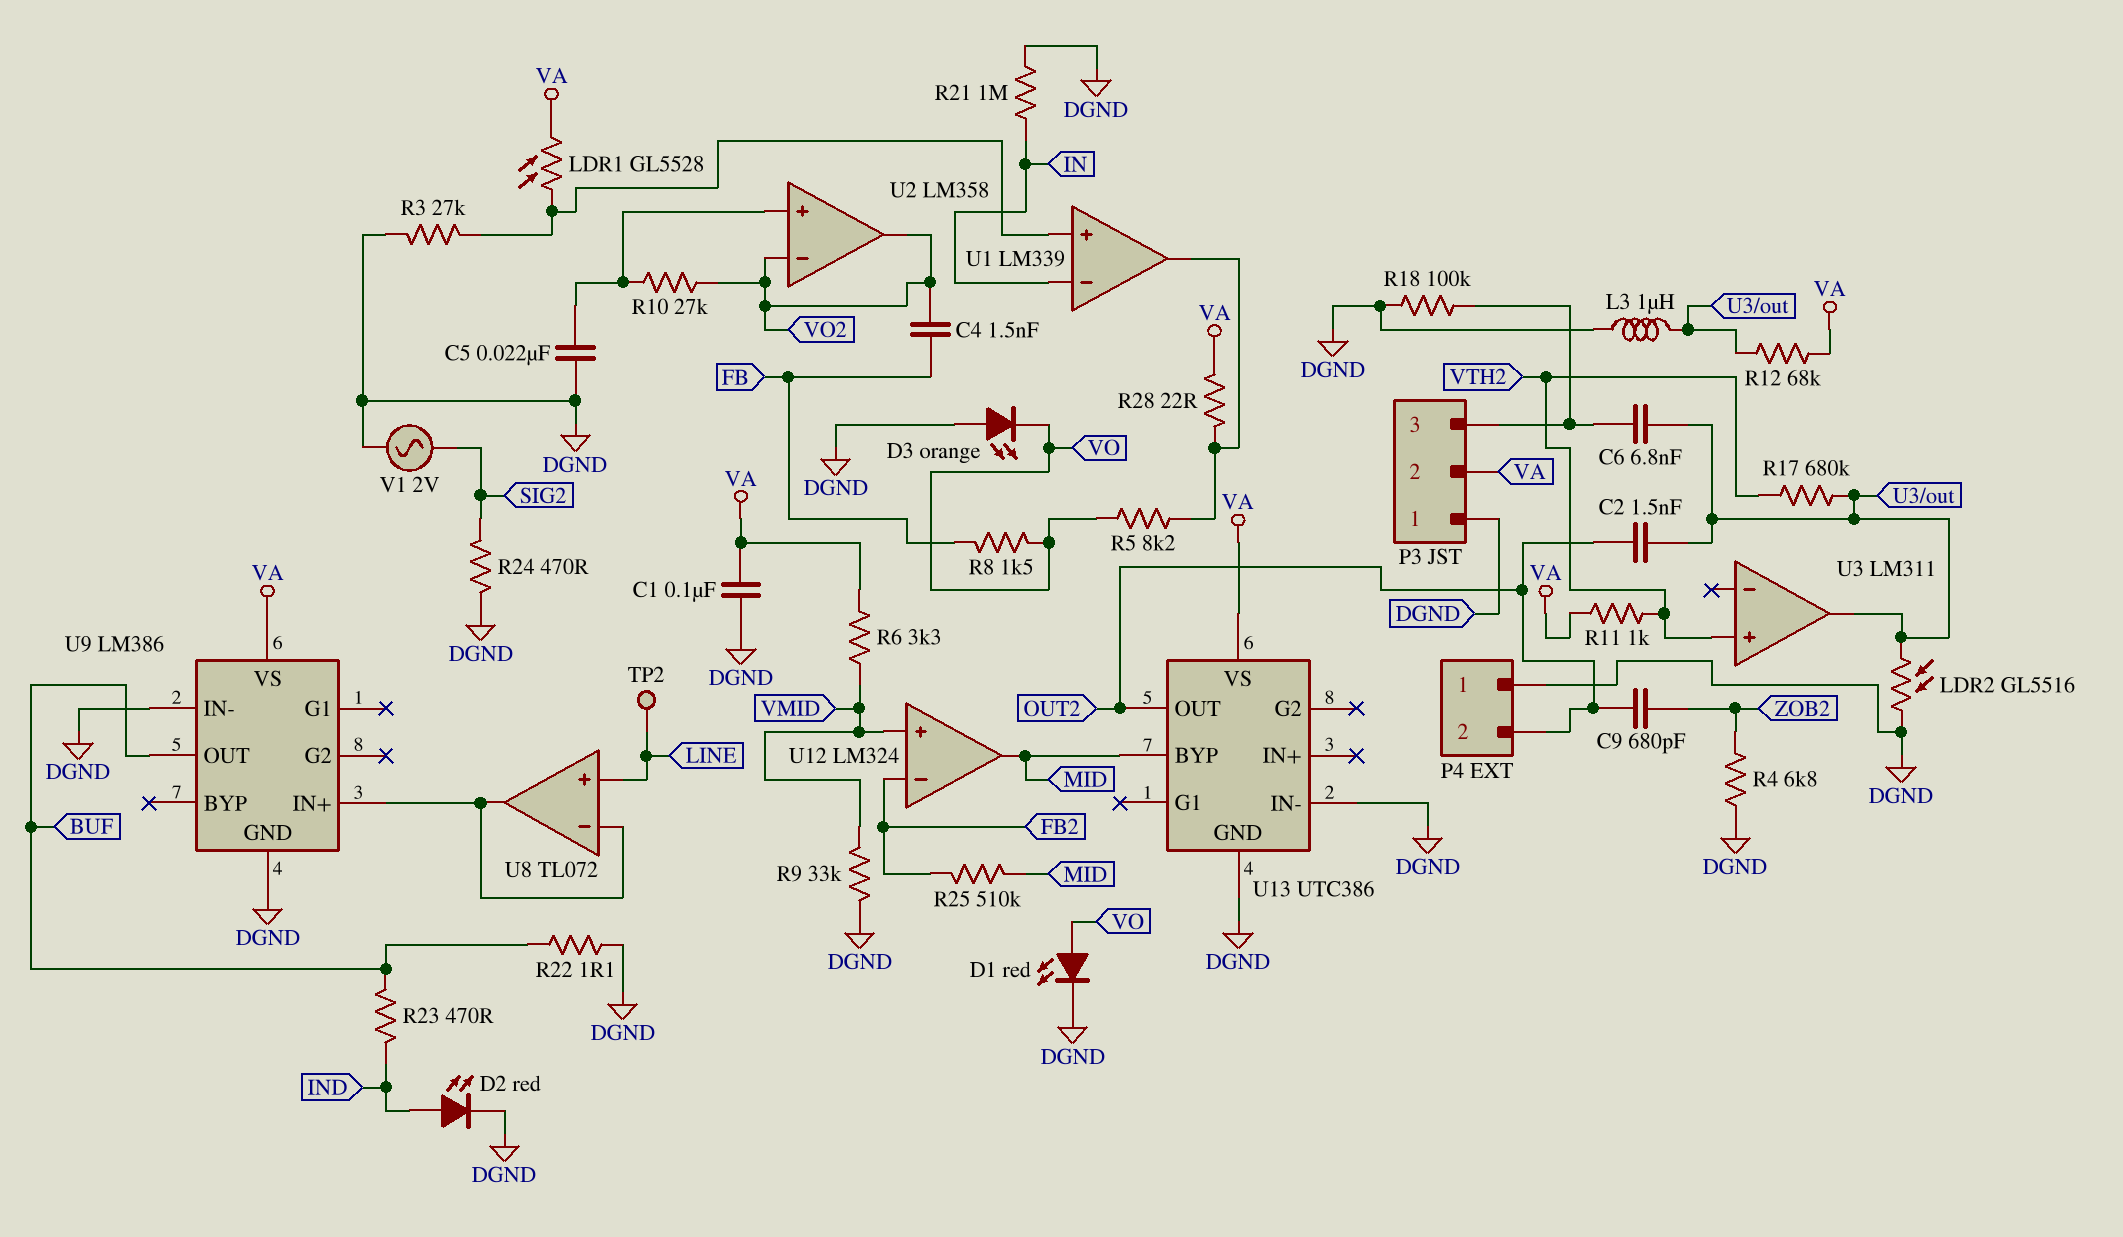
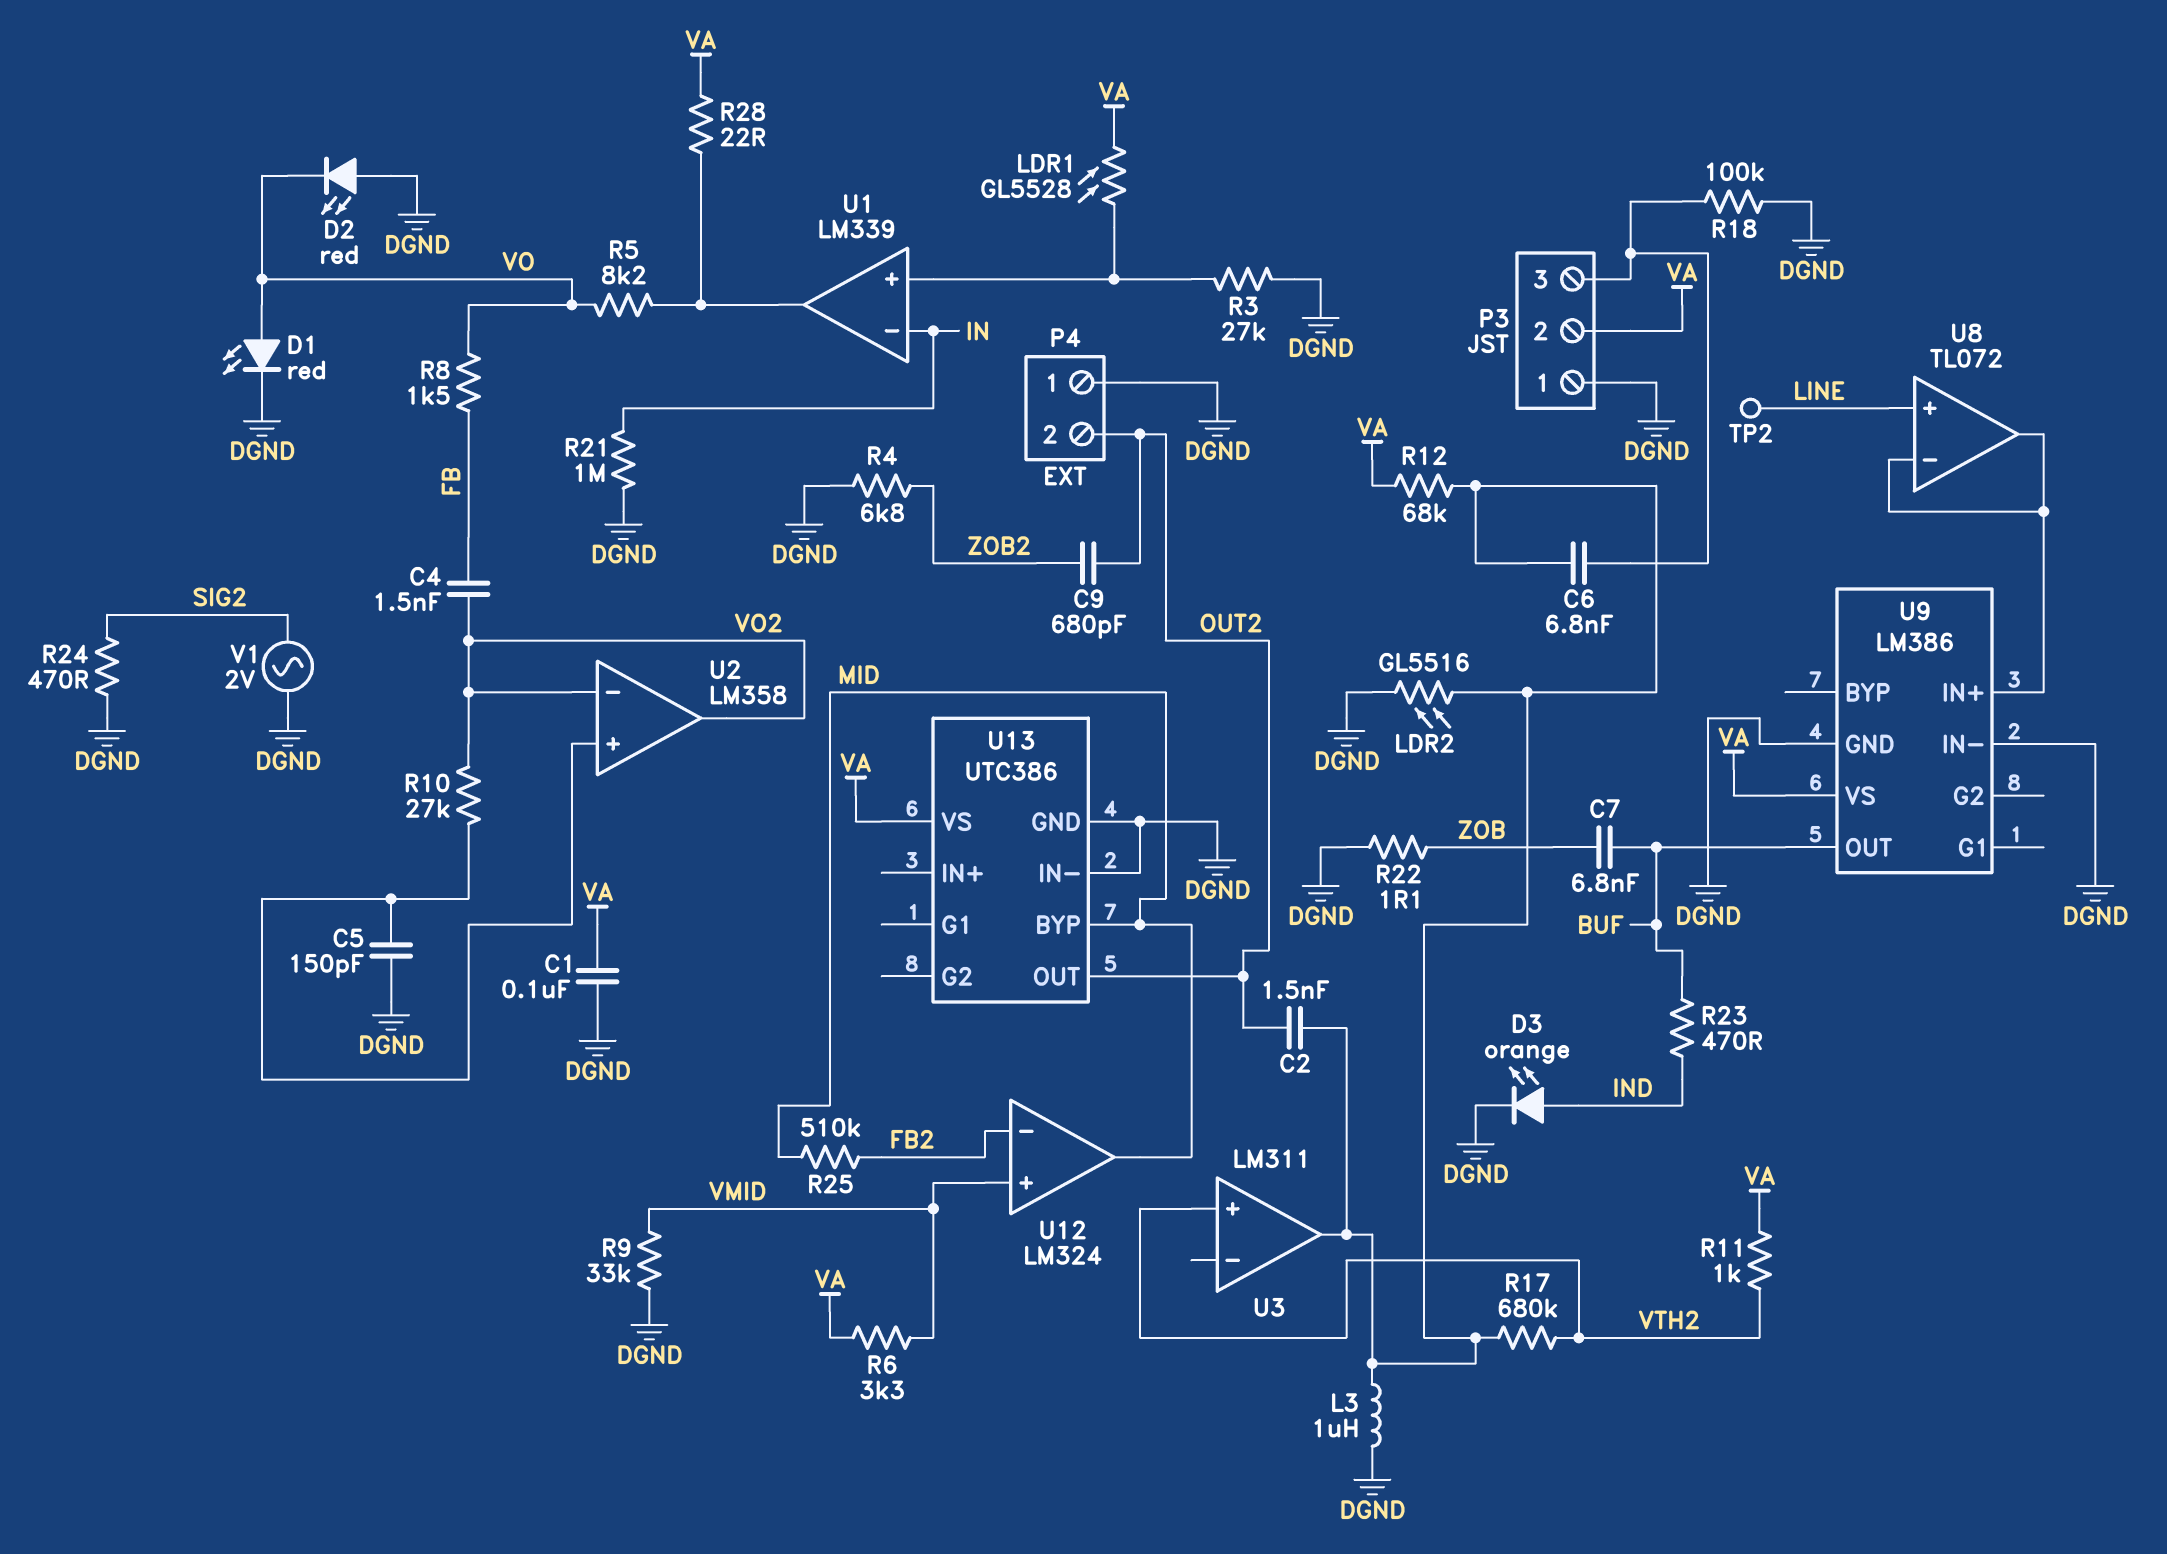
C5: 22nF (DGND, U2/in+) -> 150pF (DGND, U2/in+)
C7: none -> 6.8nF (BUF, ZOB)
D2: LED red (A IND, K DGND) -> LED red (A DGND, K VO)
D3: LED orange (A DGND, K VO) -> LED orange (A IND, K DGND)
R22: 1.1 (BUF, DGND) -> 1.1 (DGND, ZOB)

